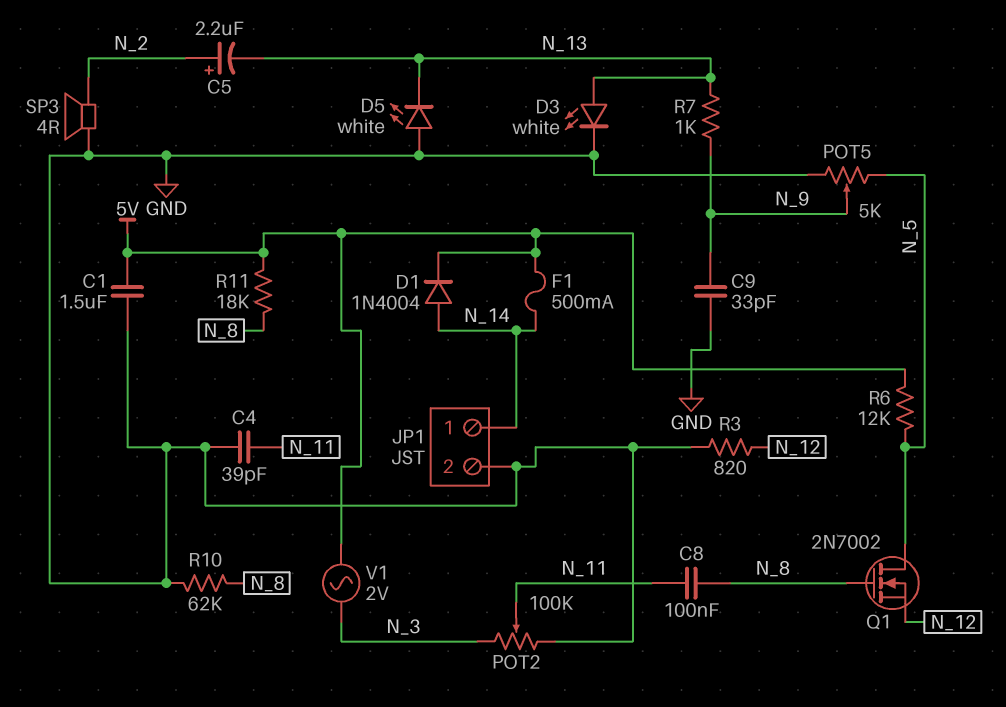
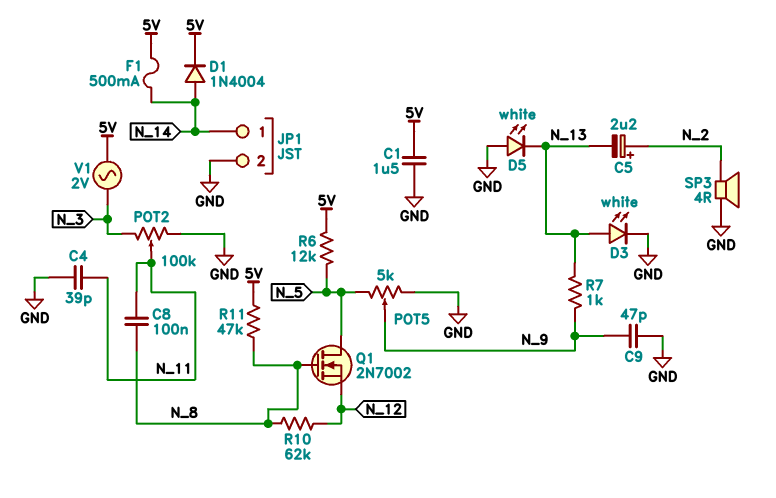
C9: 33pF (GND, N_9) -> 47pF (GND, N_9)
R3: 820 (GND, N_12) -> none
R10: 62k (GND, N_8) -> 62k (N_8, N_12)
R11: 18k (5V, N_8) -> 47k (5V, N_8)

